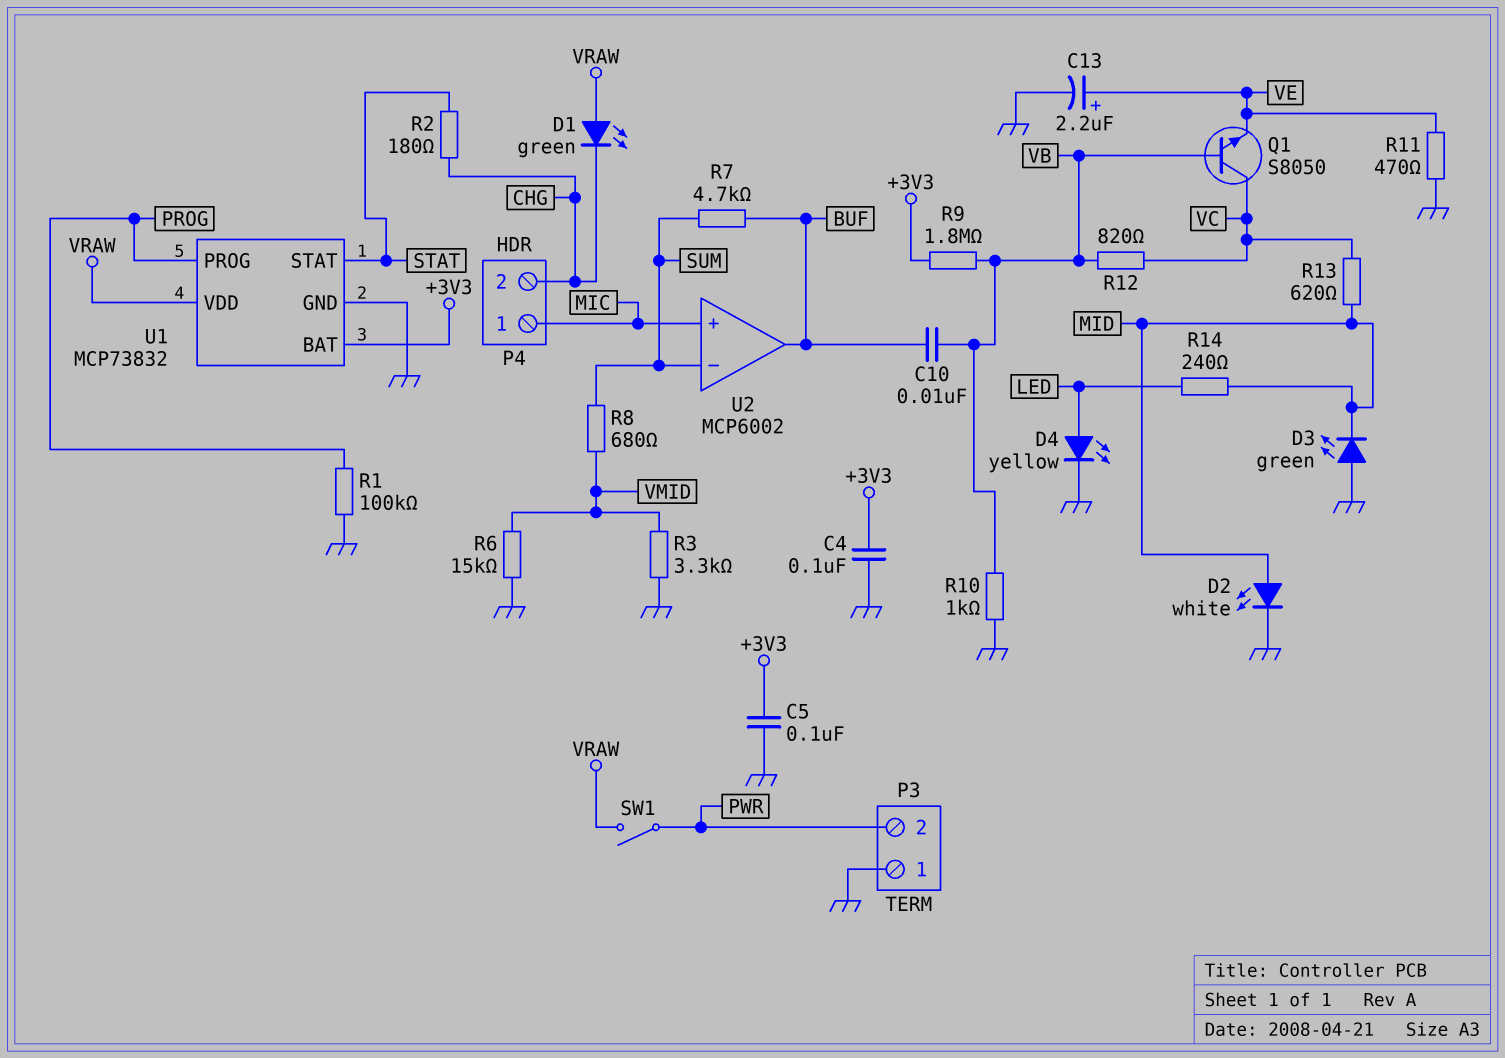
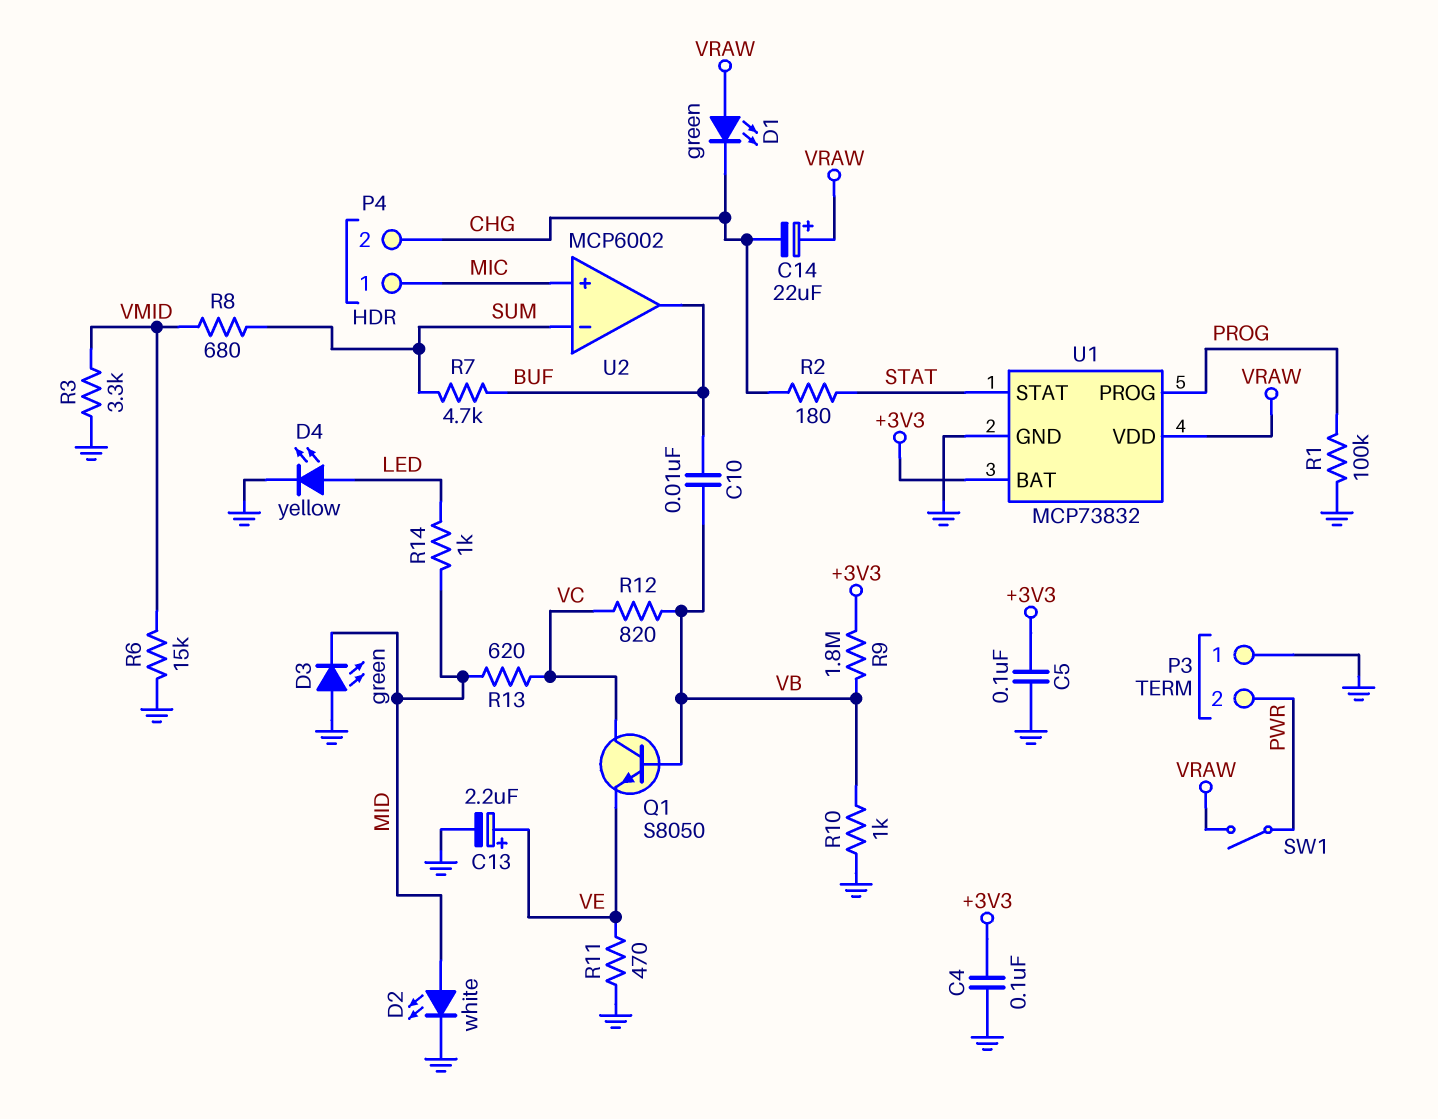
C14: none -> 22uF (plus VRAW, minus CHG)
R14: 240 (LED, MID) -> 1k (LED, MID)

